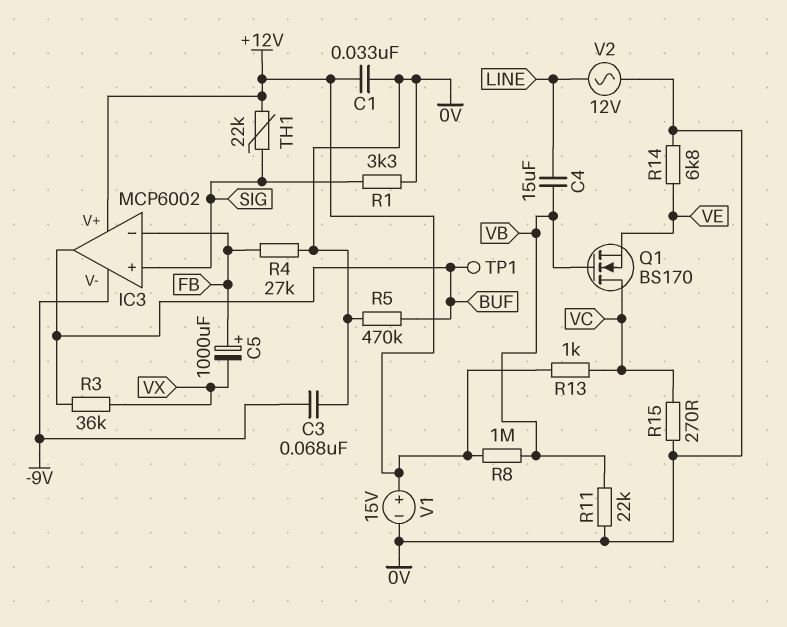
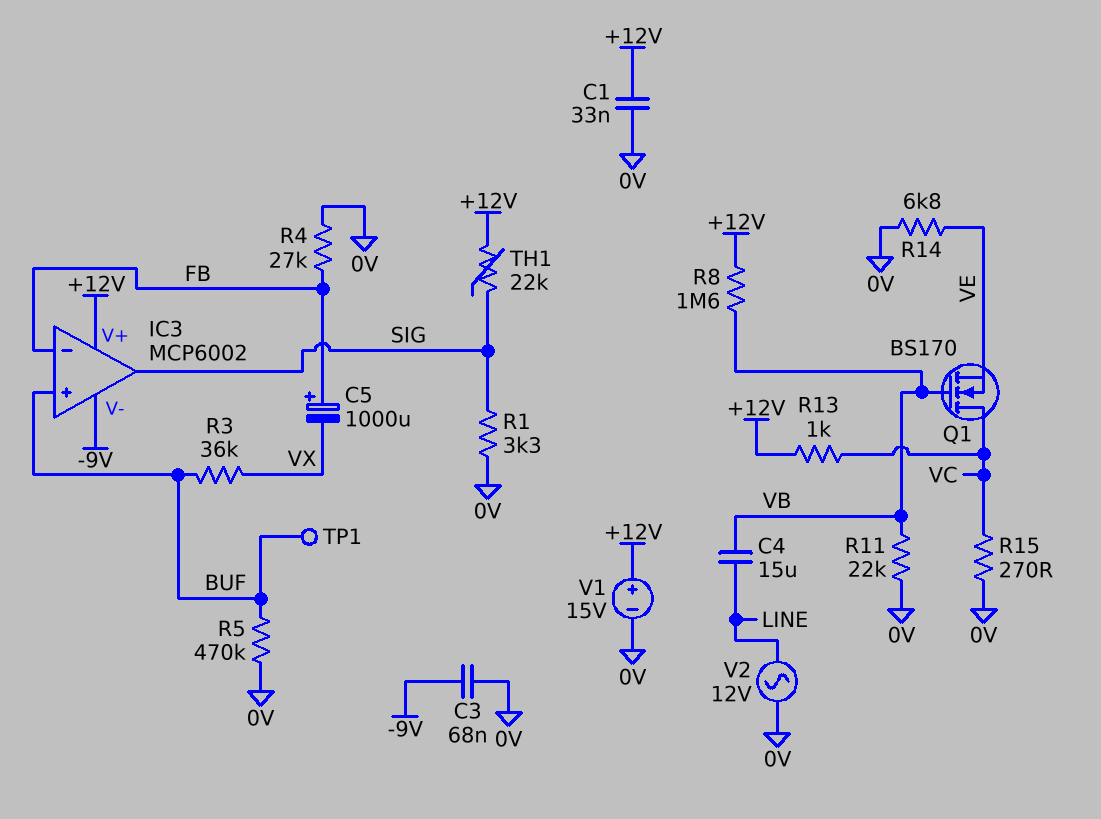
IC3 pin in+: SIG -> BUF
IC3 pin out: BUF -> SIG
R8: 1M (+12V, VB) -> 1.6M (+12V, VB)

